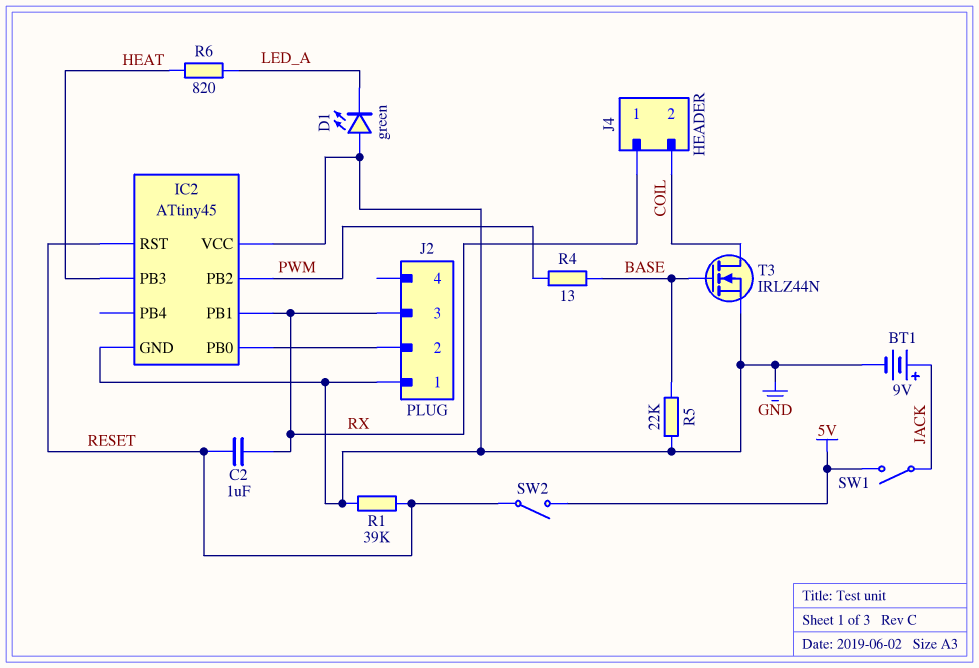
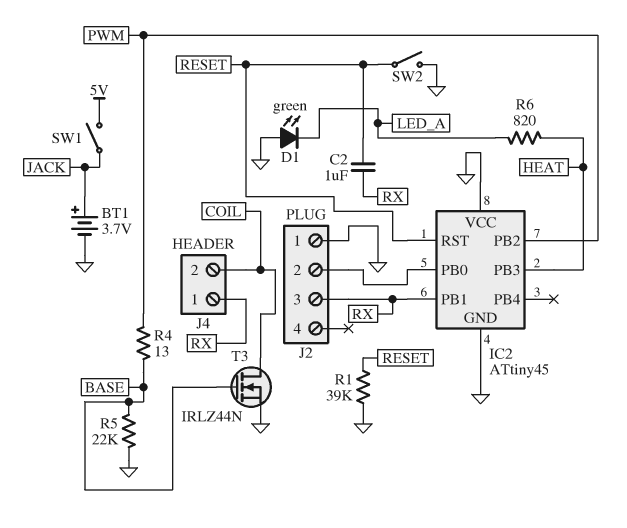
BT1: 9V (plus JACK, minus GND) -> 3.7V (plus JACK, minus GND)
SW2: switch (5V, RESET) -> switch (GND, RESET)

